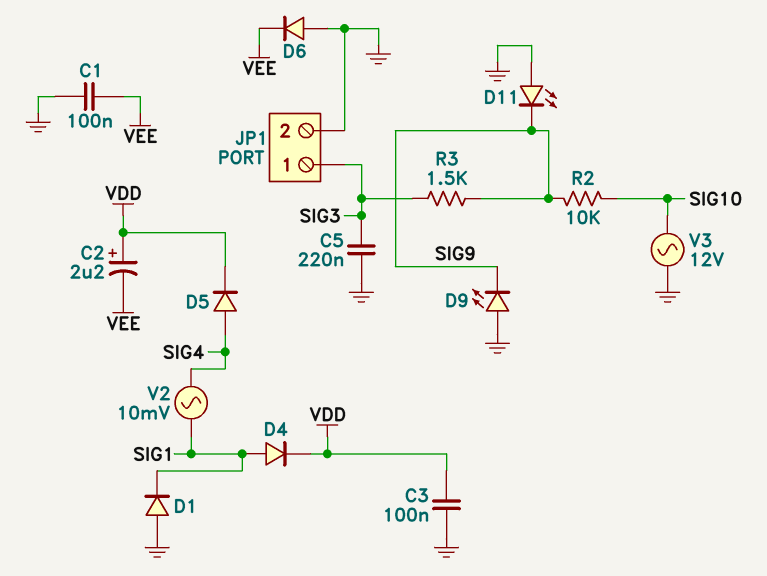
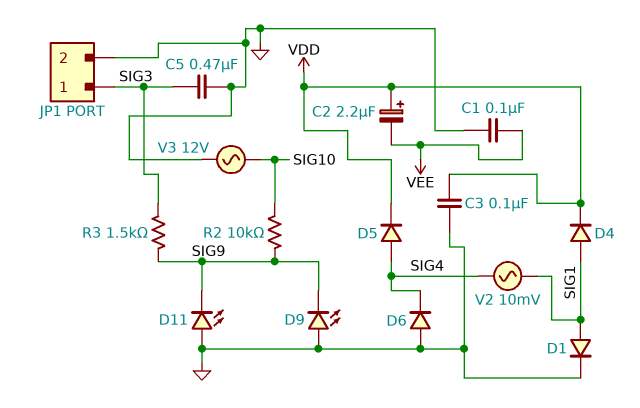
C5: 220nF (GND, SIG3) -> 470nF (GND, SIG3)
D1: diode (A GND, K SIG1) -> diode (A SIG1, K GND)
D6: diode (A GND, K VEE) -> diode (A GND, K SIG4)

